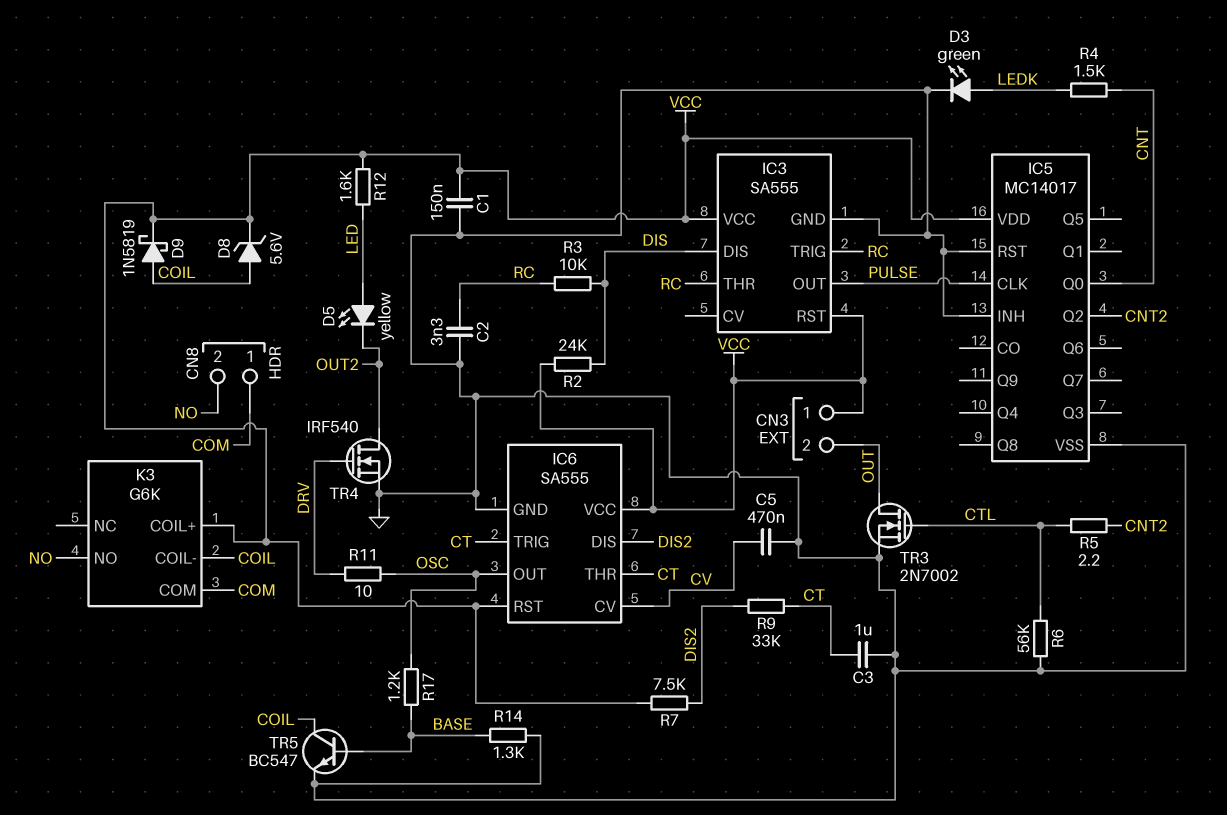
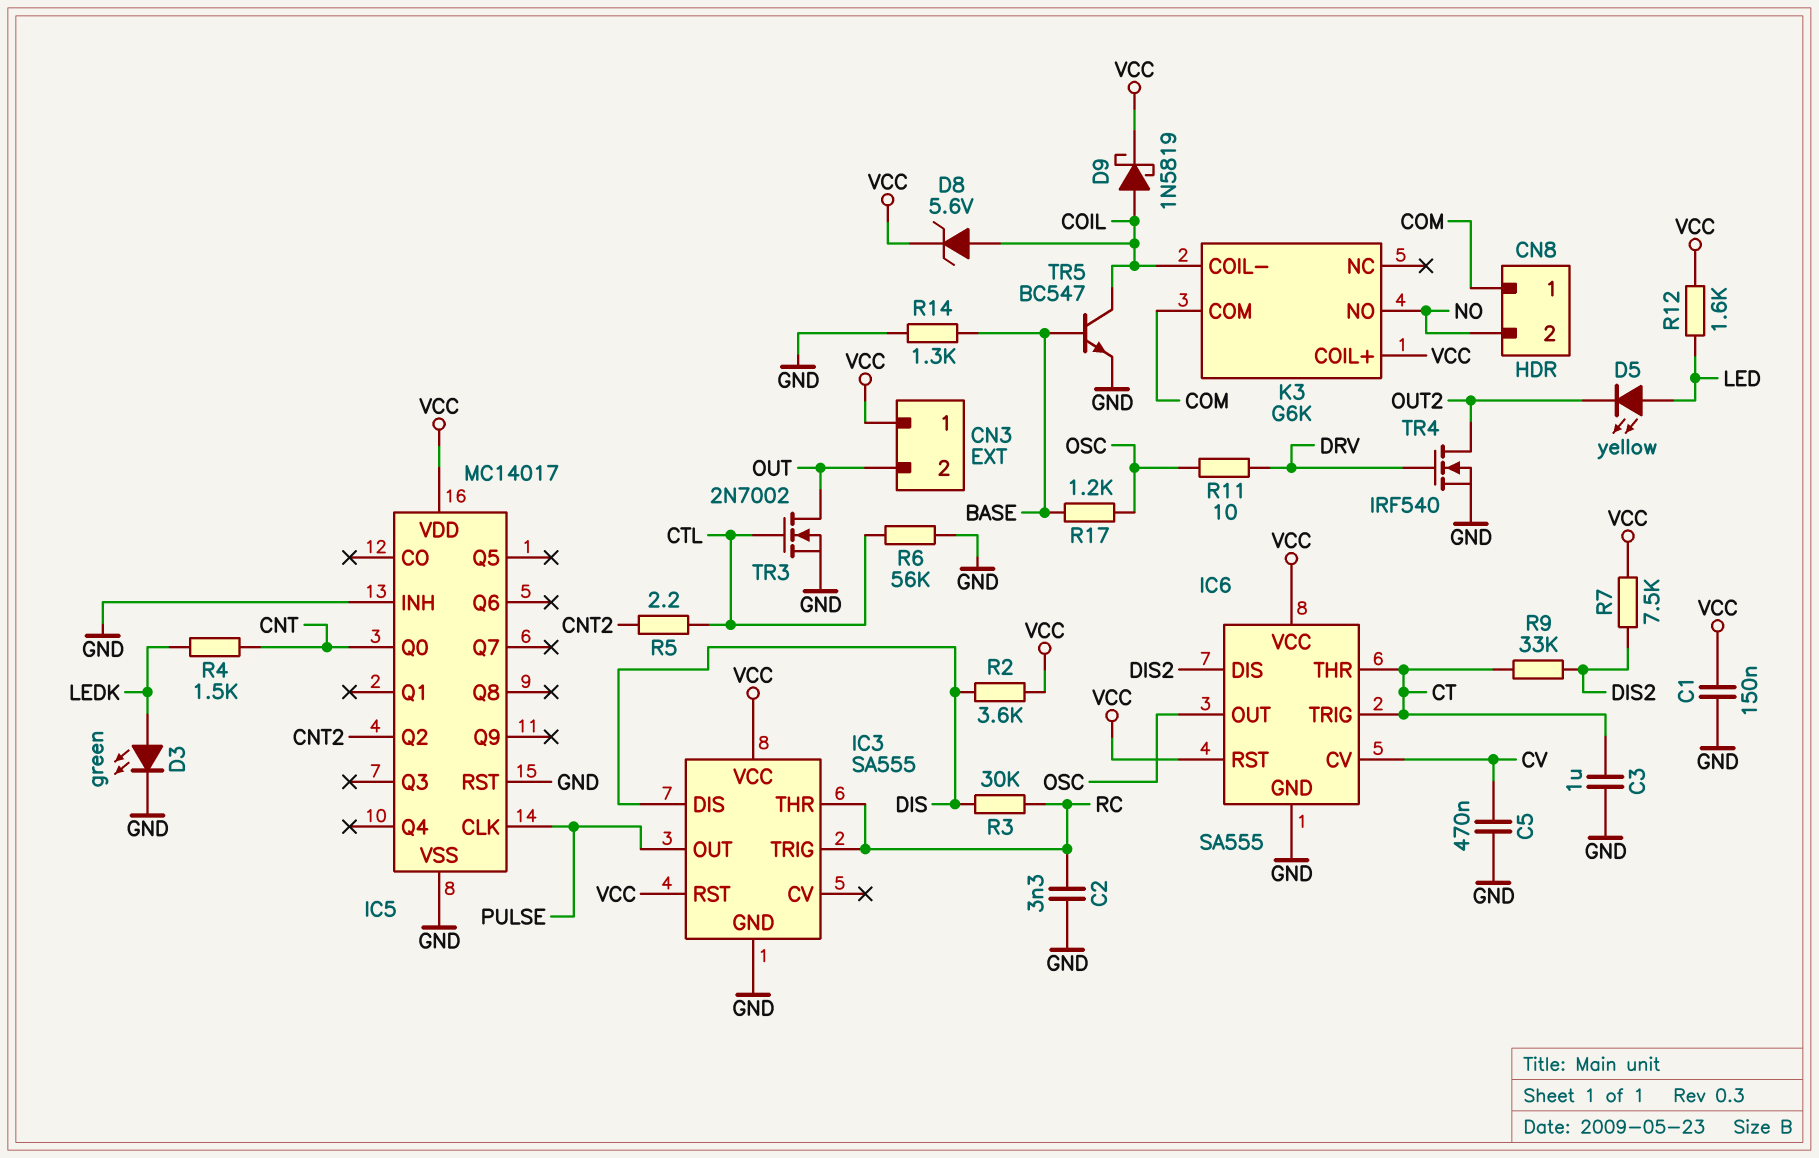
R2: 24k (DIS, VCC) -> 3.6k (DIS, VCC)
R3: 10k (DIS, RC) -> 30k (DIS, RC)

